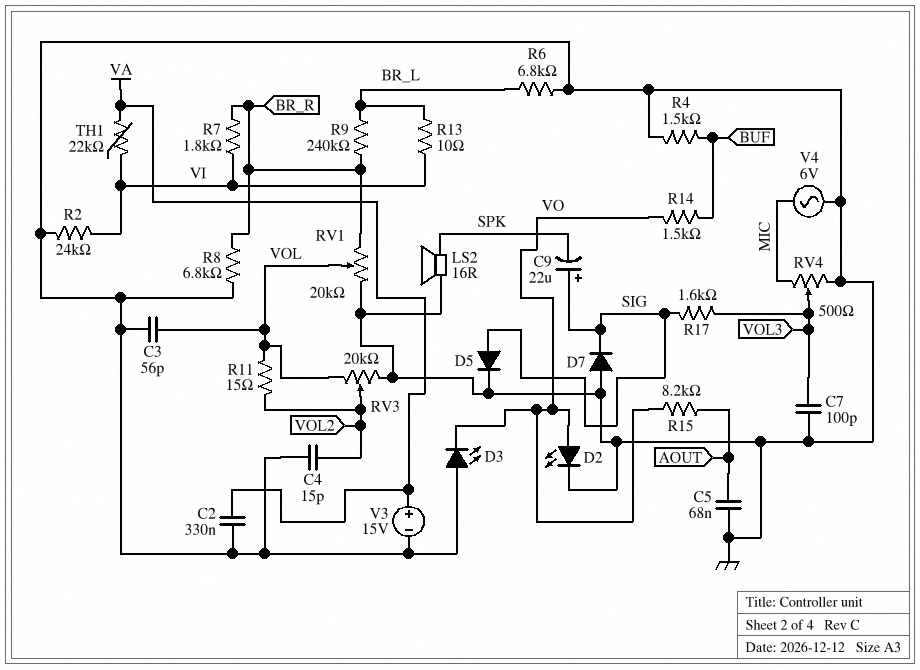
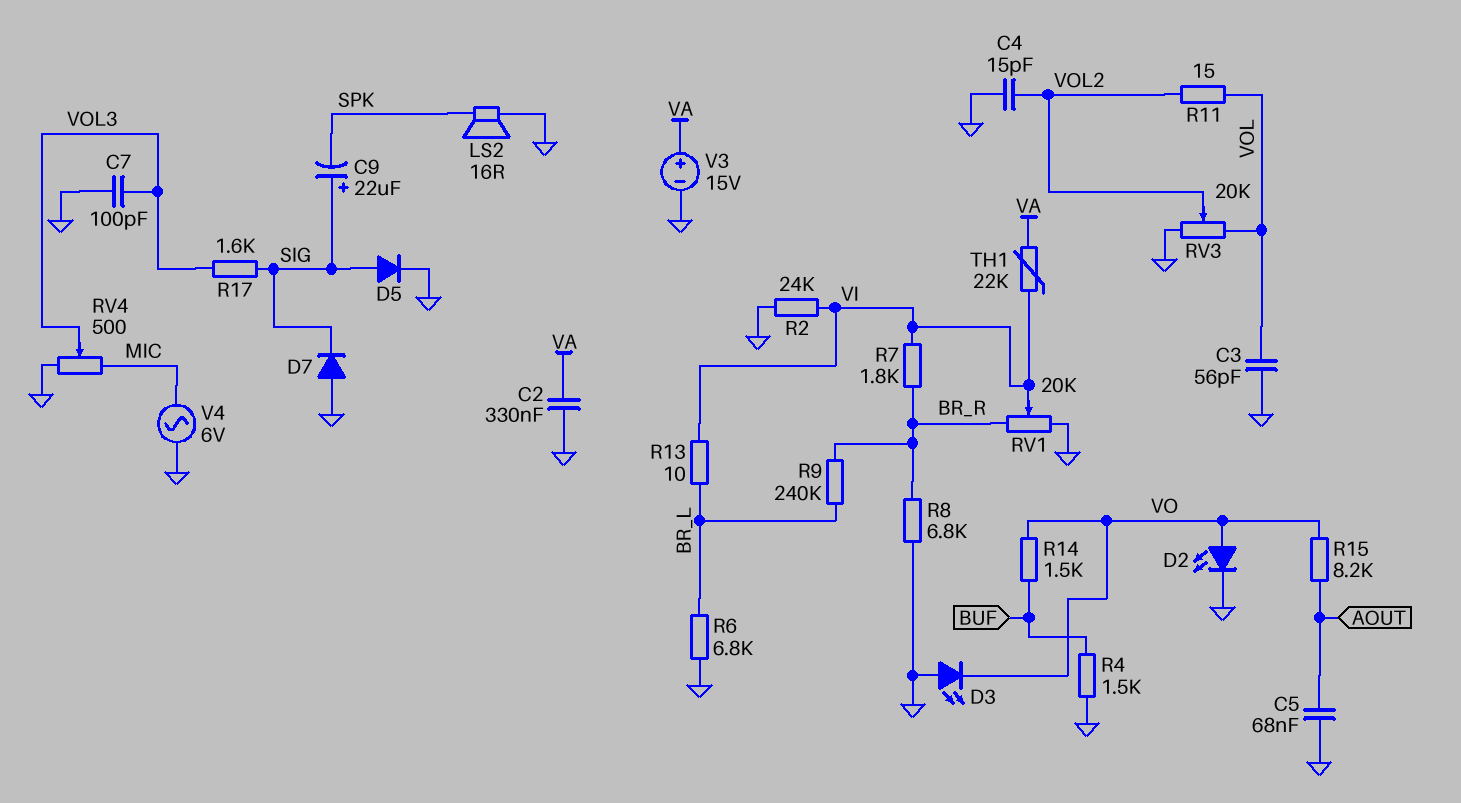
RV1: 20k (BR_R, GND, wiper VOL) -> 20k (BR_R, GND, wiper VI)

